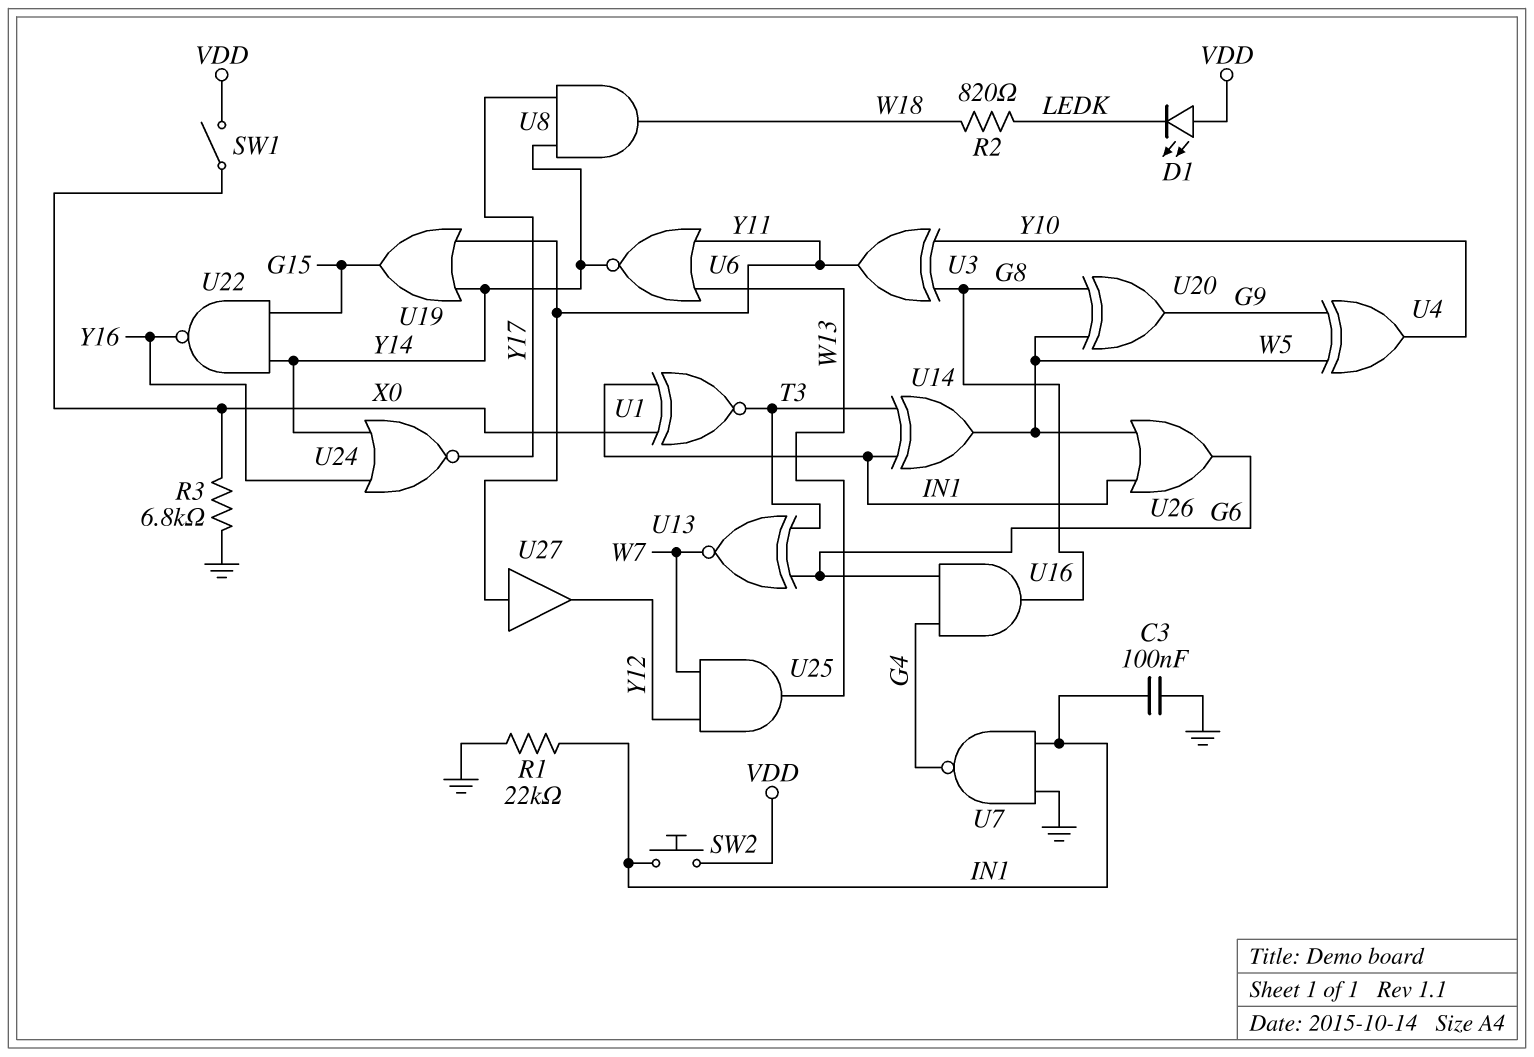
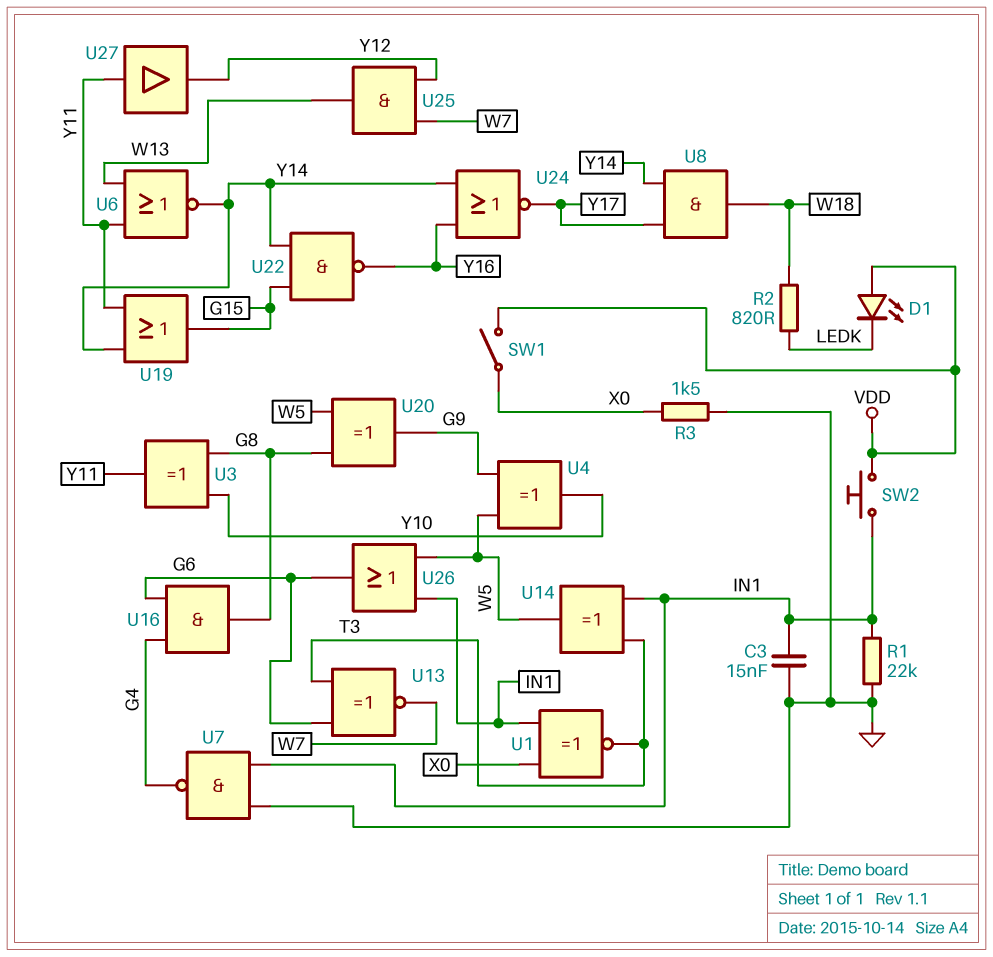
C3: 100nF (GND, IN1) -> 15nF (GND, IN1)
R3: 6.8k (GND, X0) -> 1.5k (GND, X0)

